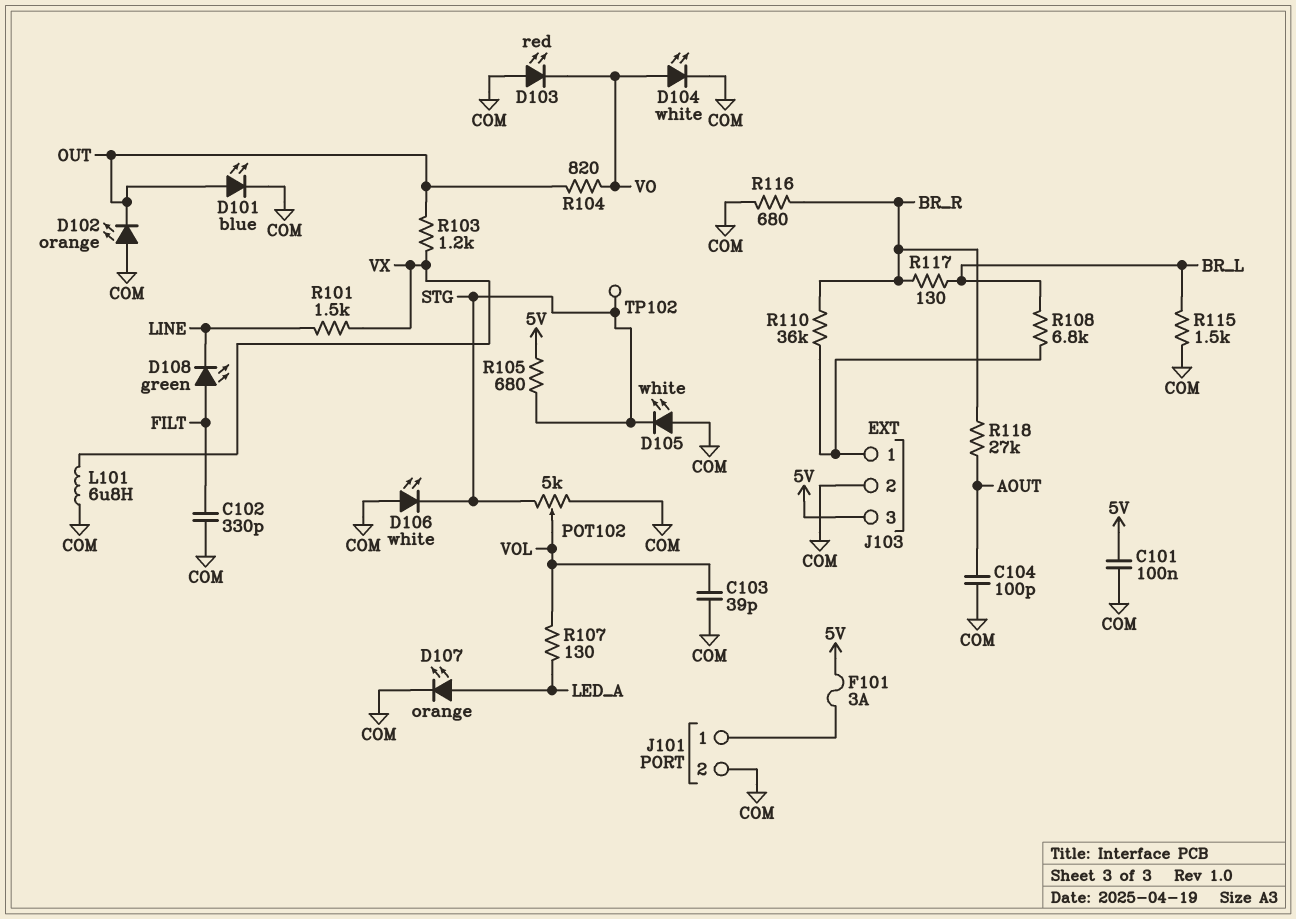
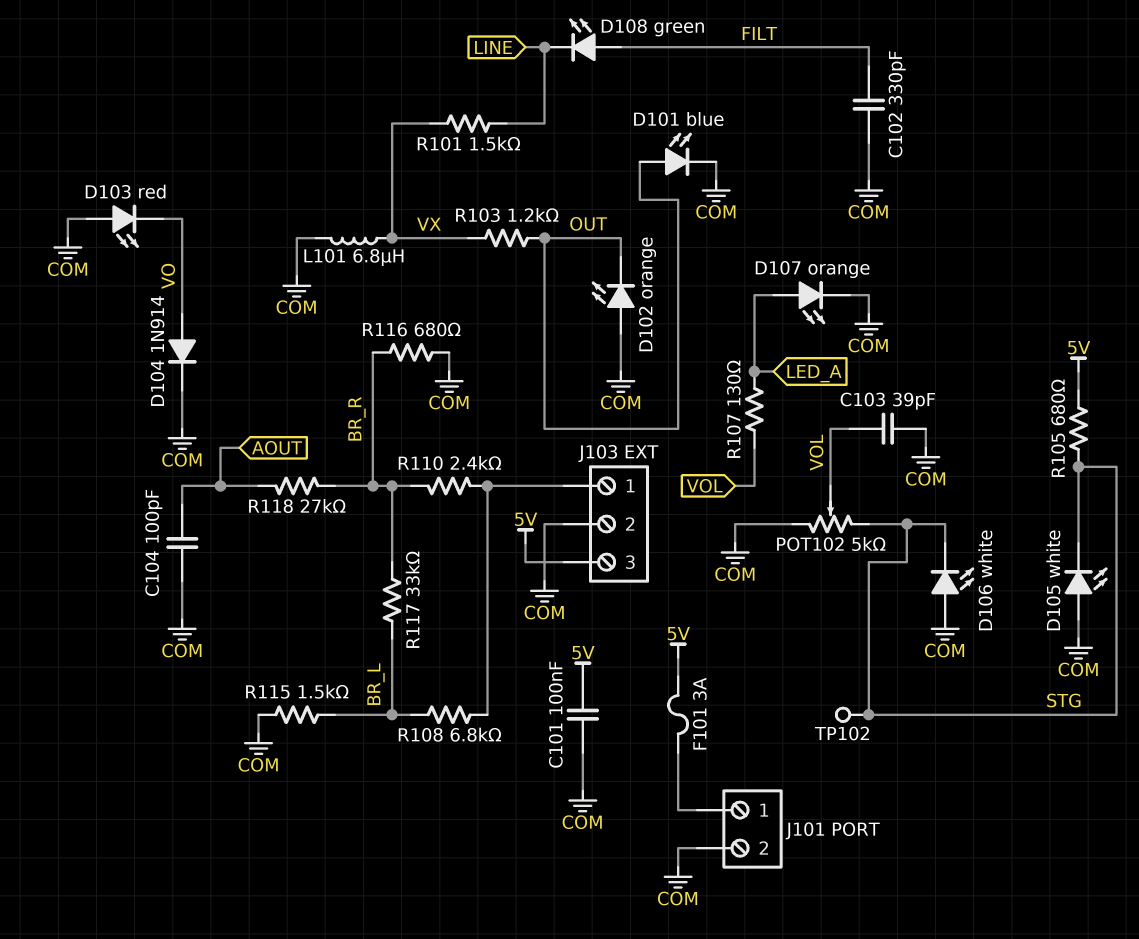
D104: LED white (A VO, K COM) -> diode 1N914 (A VO, K COM)
R104: 820 (OUT, VO) -> none
R110: 36k (BR_R, J103/1) -> 2.4k (BR_R, J103/1)
R117: 130 (BR_L, BR_R) -> 33k (BR_L, BR_R)

